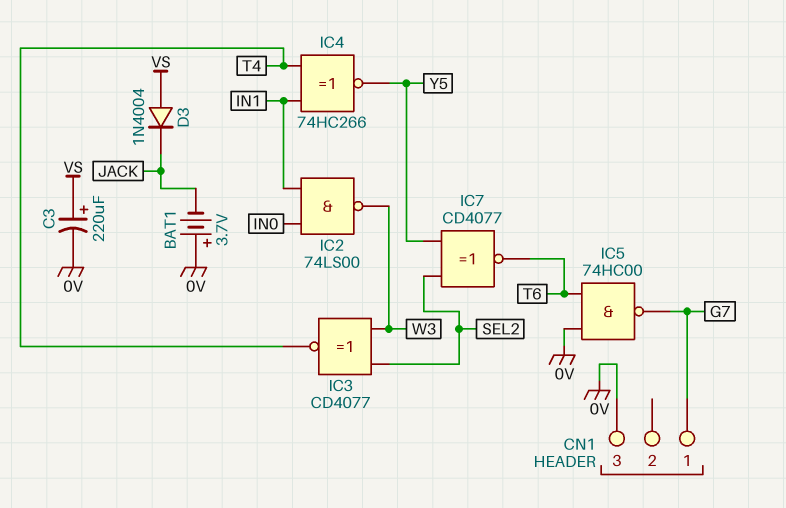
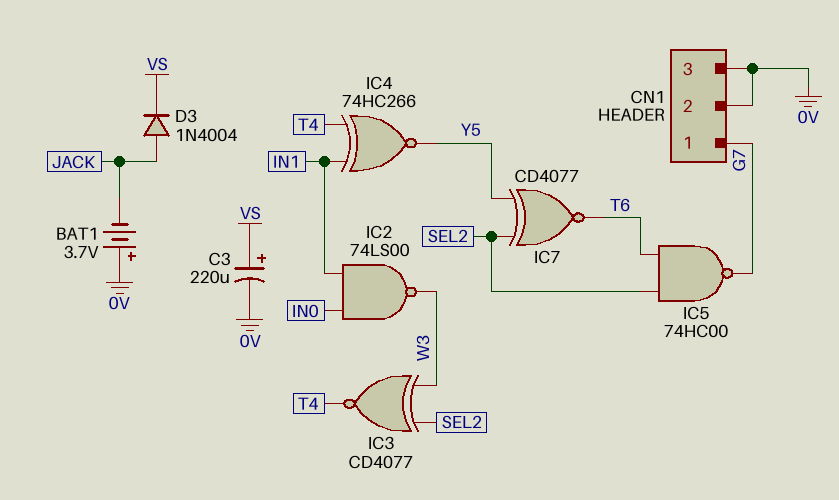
CN1 pin 2: none -> 0V
D3: diode 1N4004 (A VS, K JACK) -> diode 1N4004 (A JACK, K VS)
IC5: NAND 74HC00 (in 0V, in T6, out G7) -> NAND 74HC00 (in SEL2, in T6, out G7)

